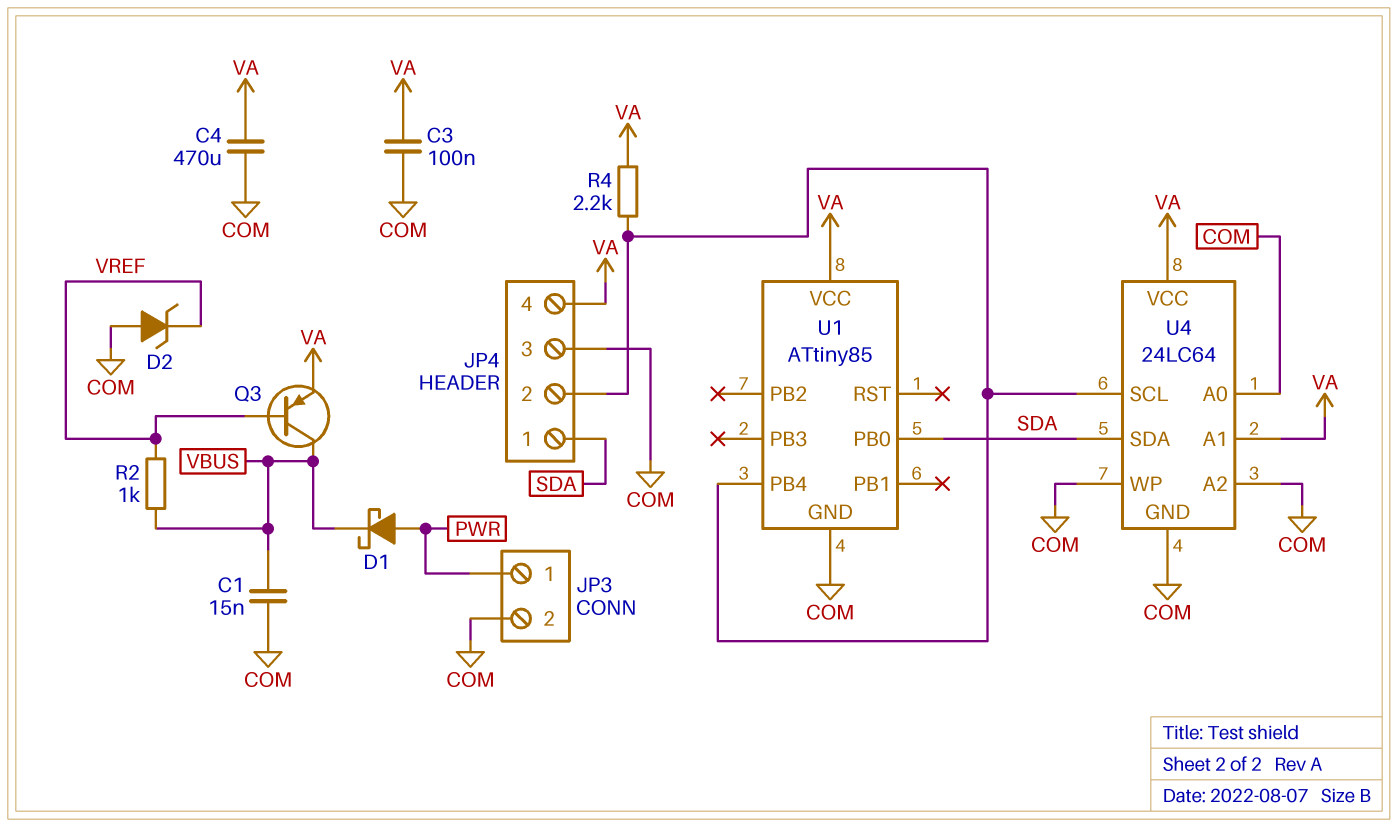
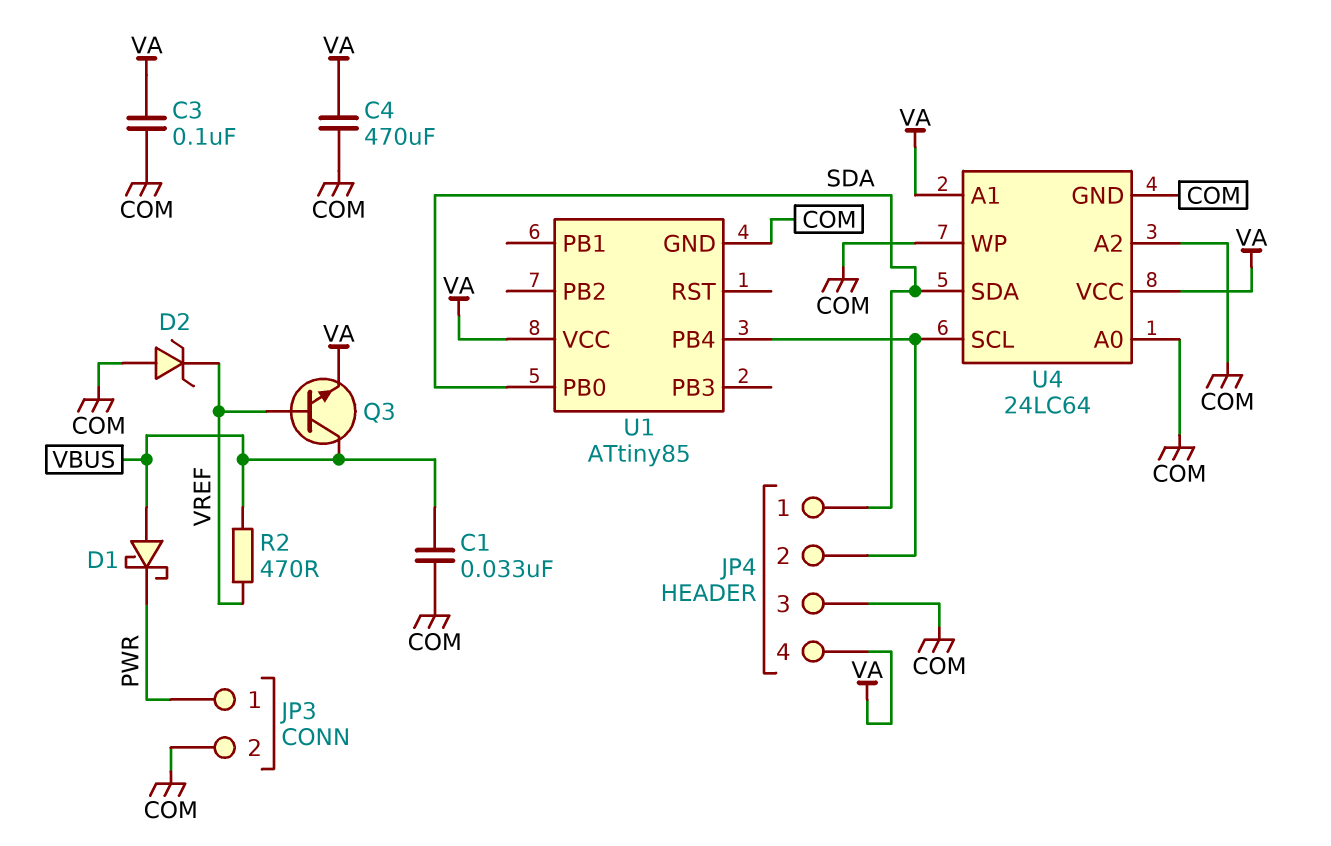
C1: 15nF (COM, VBUS) -> 33nF (COM, VBUS)
D1: schottky (A PWR, K VBUS) -> schottky (A VBUS, K PWR)
Q3: PNP (B VREF, C VBUS, E VA) -> NPN (B VREF, C VBUS, E VA)
R2: 1k (VBUS, VREF) -> 470 (VBUS, VREF)
R4: 2.2k (JP4/2, VA) -> none

